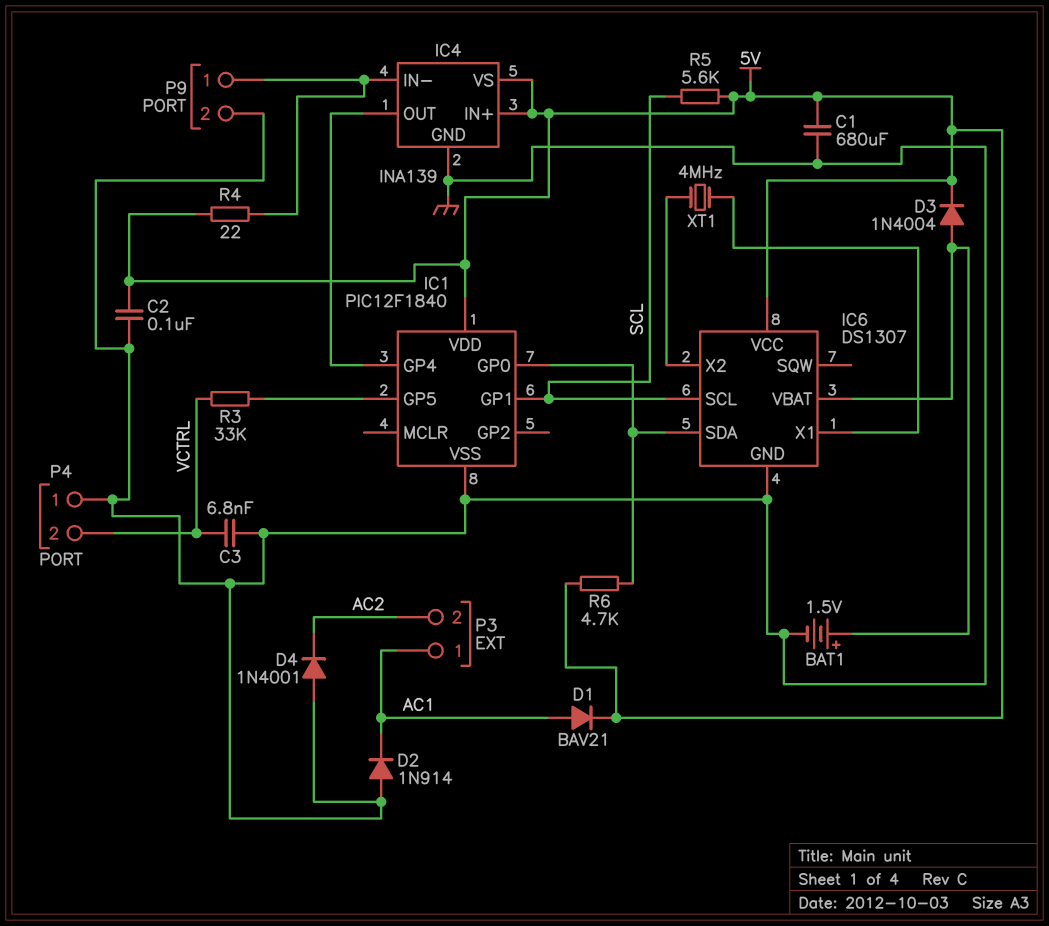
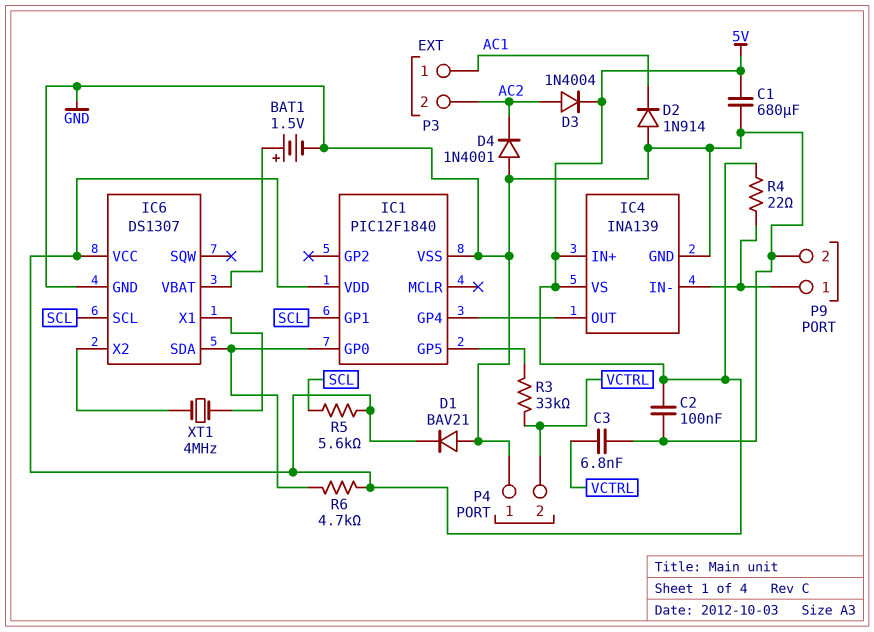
D1: diode BAV21 (A AC1, K 5V) -> diode BAV21 (A GND, K 5V)
D3: diode 1N4004 (A IC6/VBAT, K 5V) -> diode 1N4004 (A AC2, K 5V)

